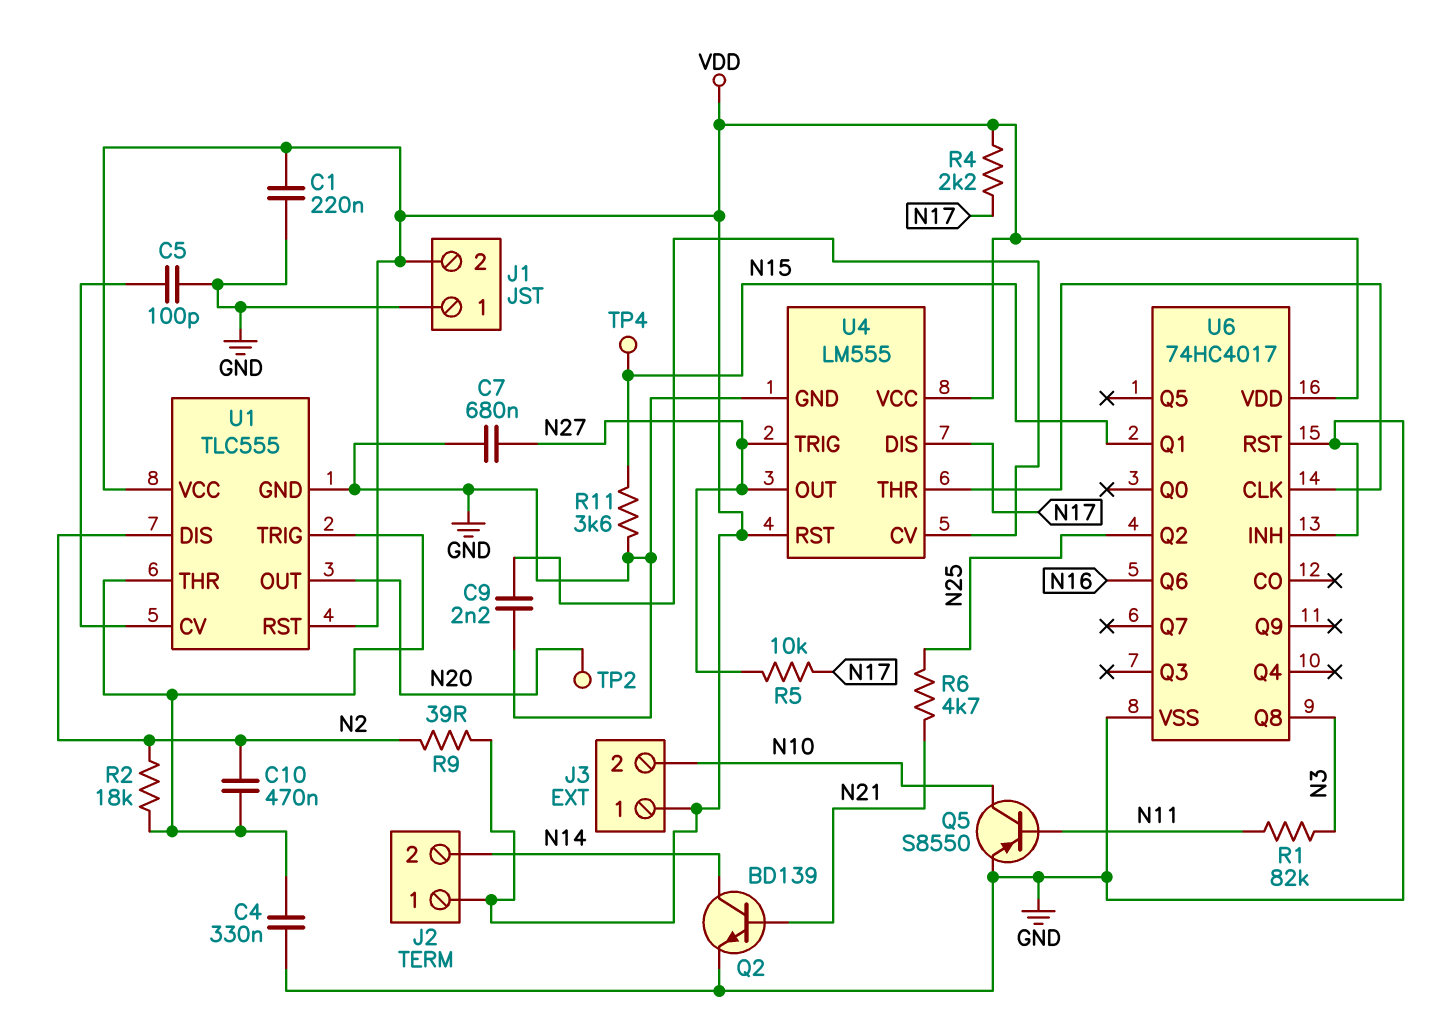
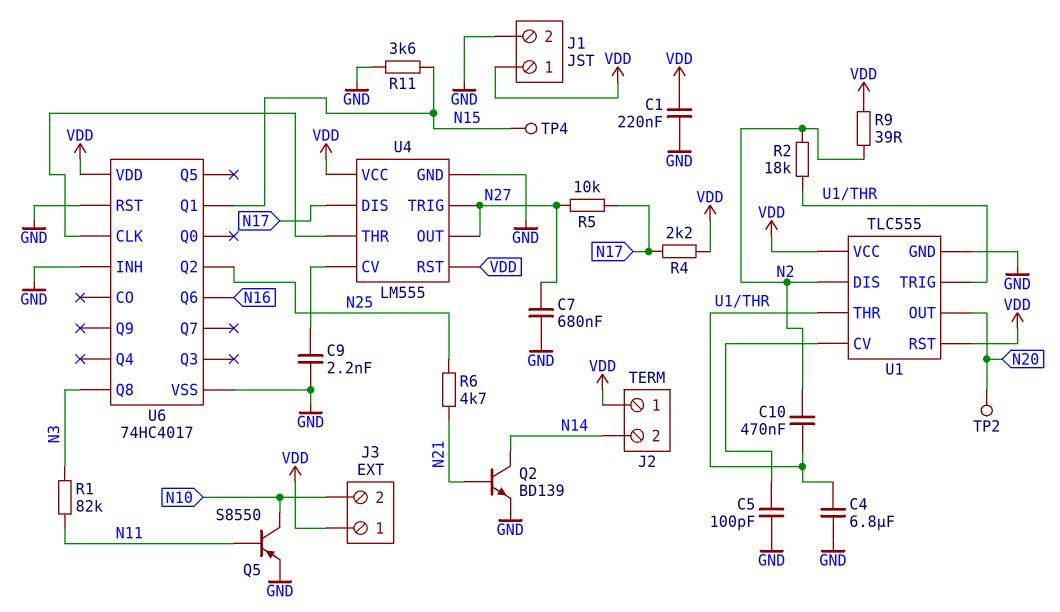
C4: 330nF (GND, U1/THR) -> 6.8uF (GND, U1/THR)
J1 pin 1: GND -> VDD
J1 pin 2: VDD -> GND

